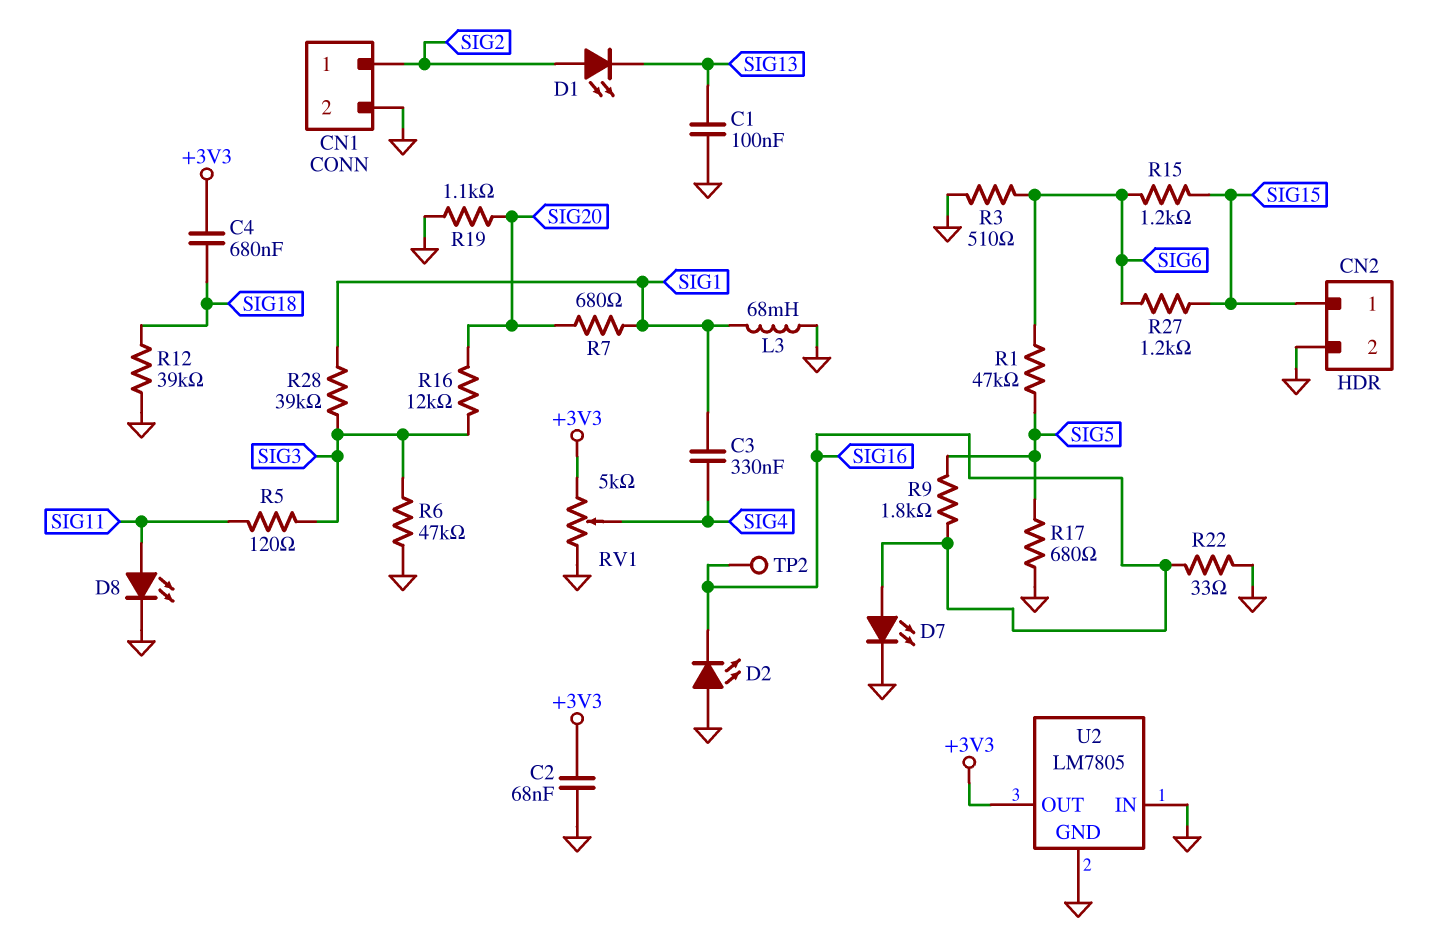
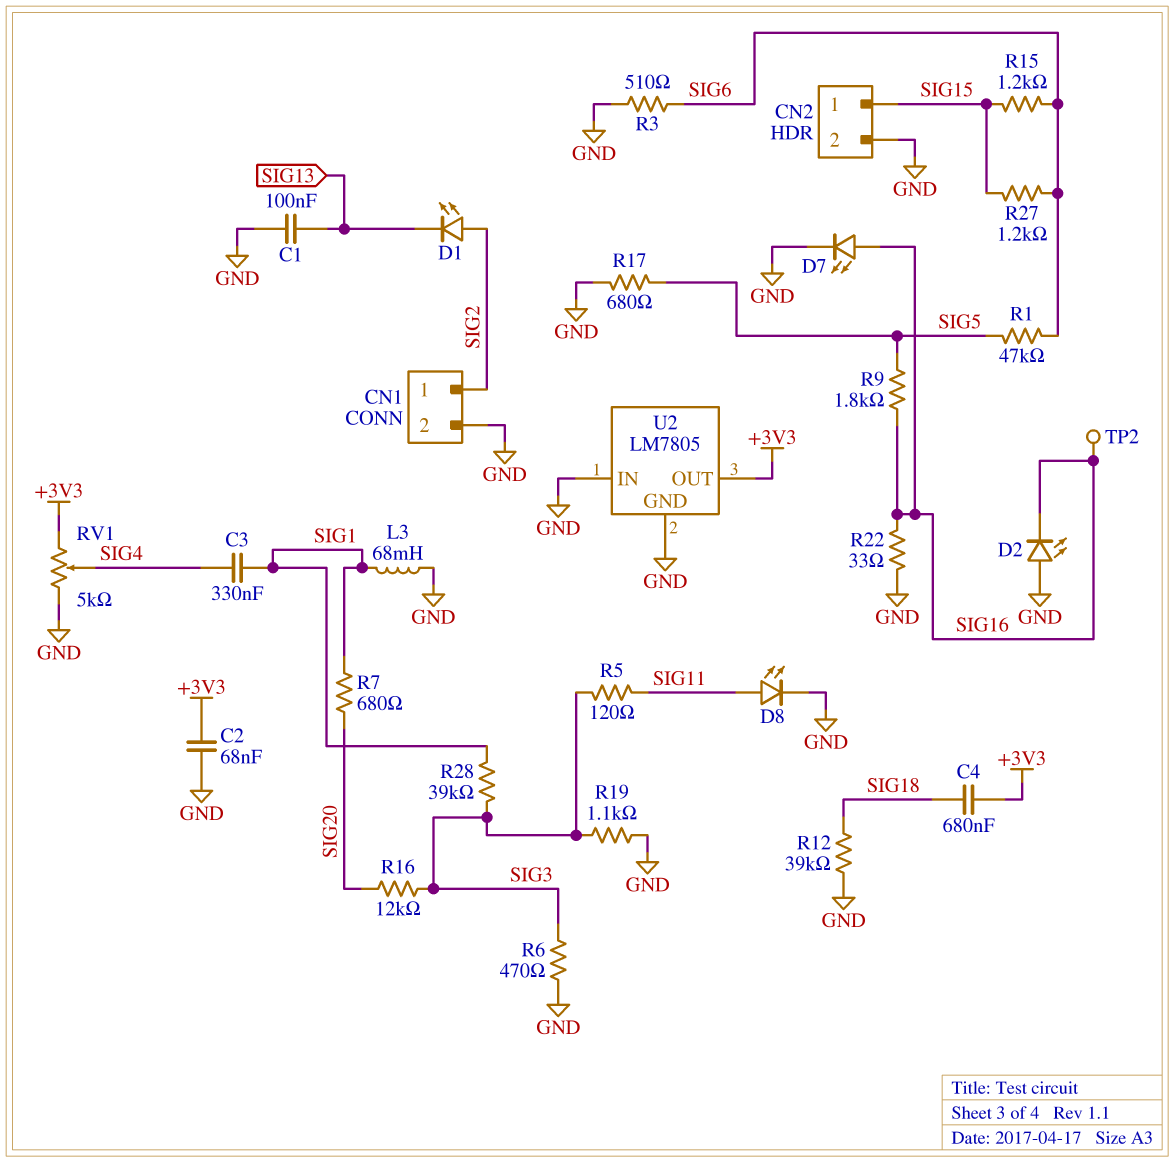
R6: 47k (GND, SIG3) -> 470 (GND, SIG3)
R19: 1.1k (GND, SIG20) -> 1.1k (GND, SIG3)

